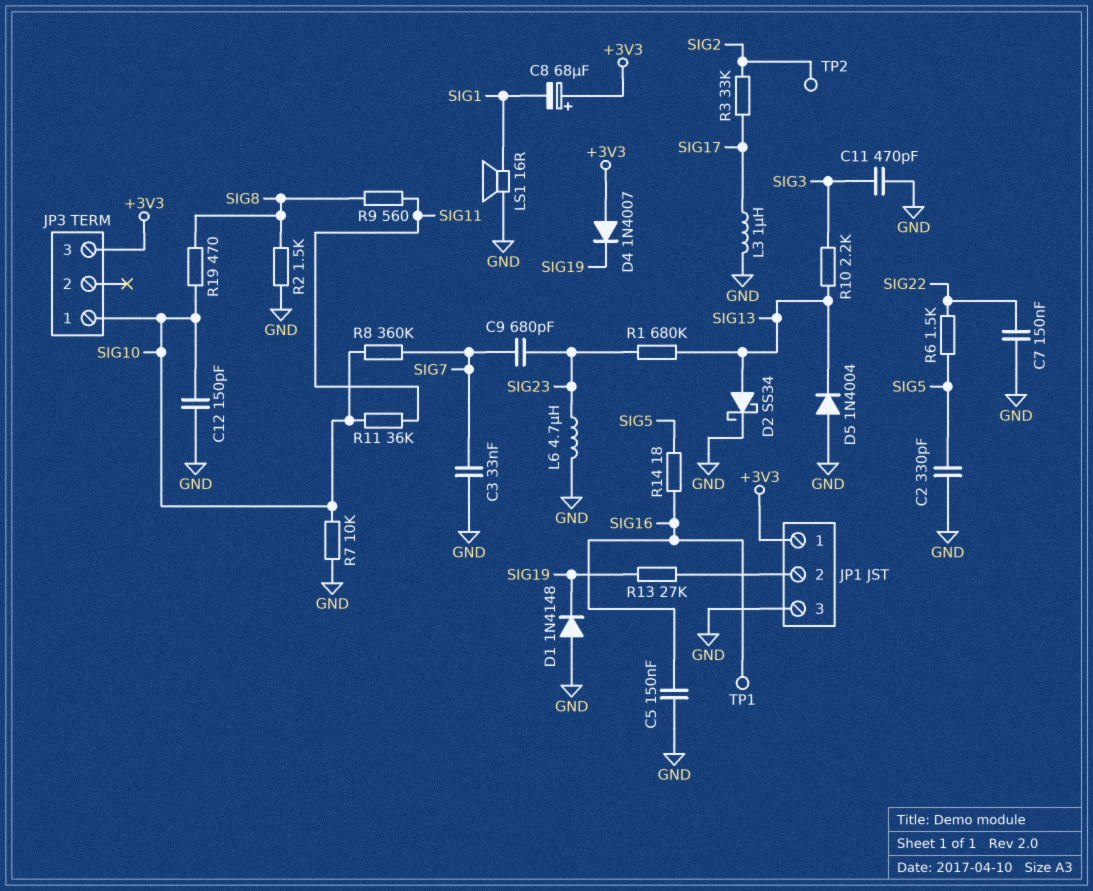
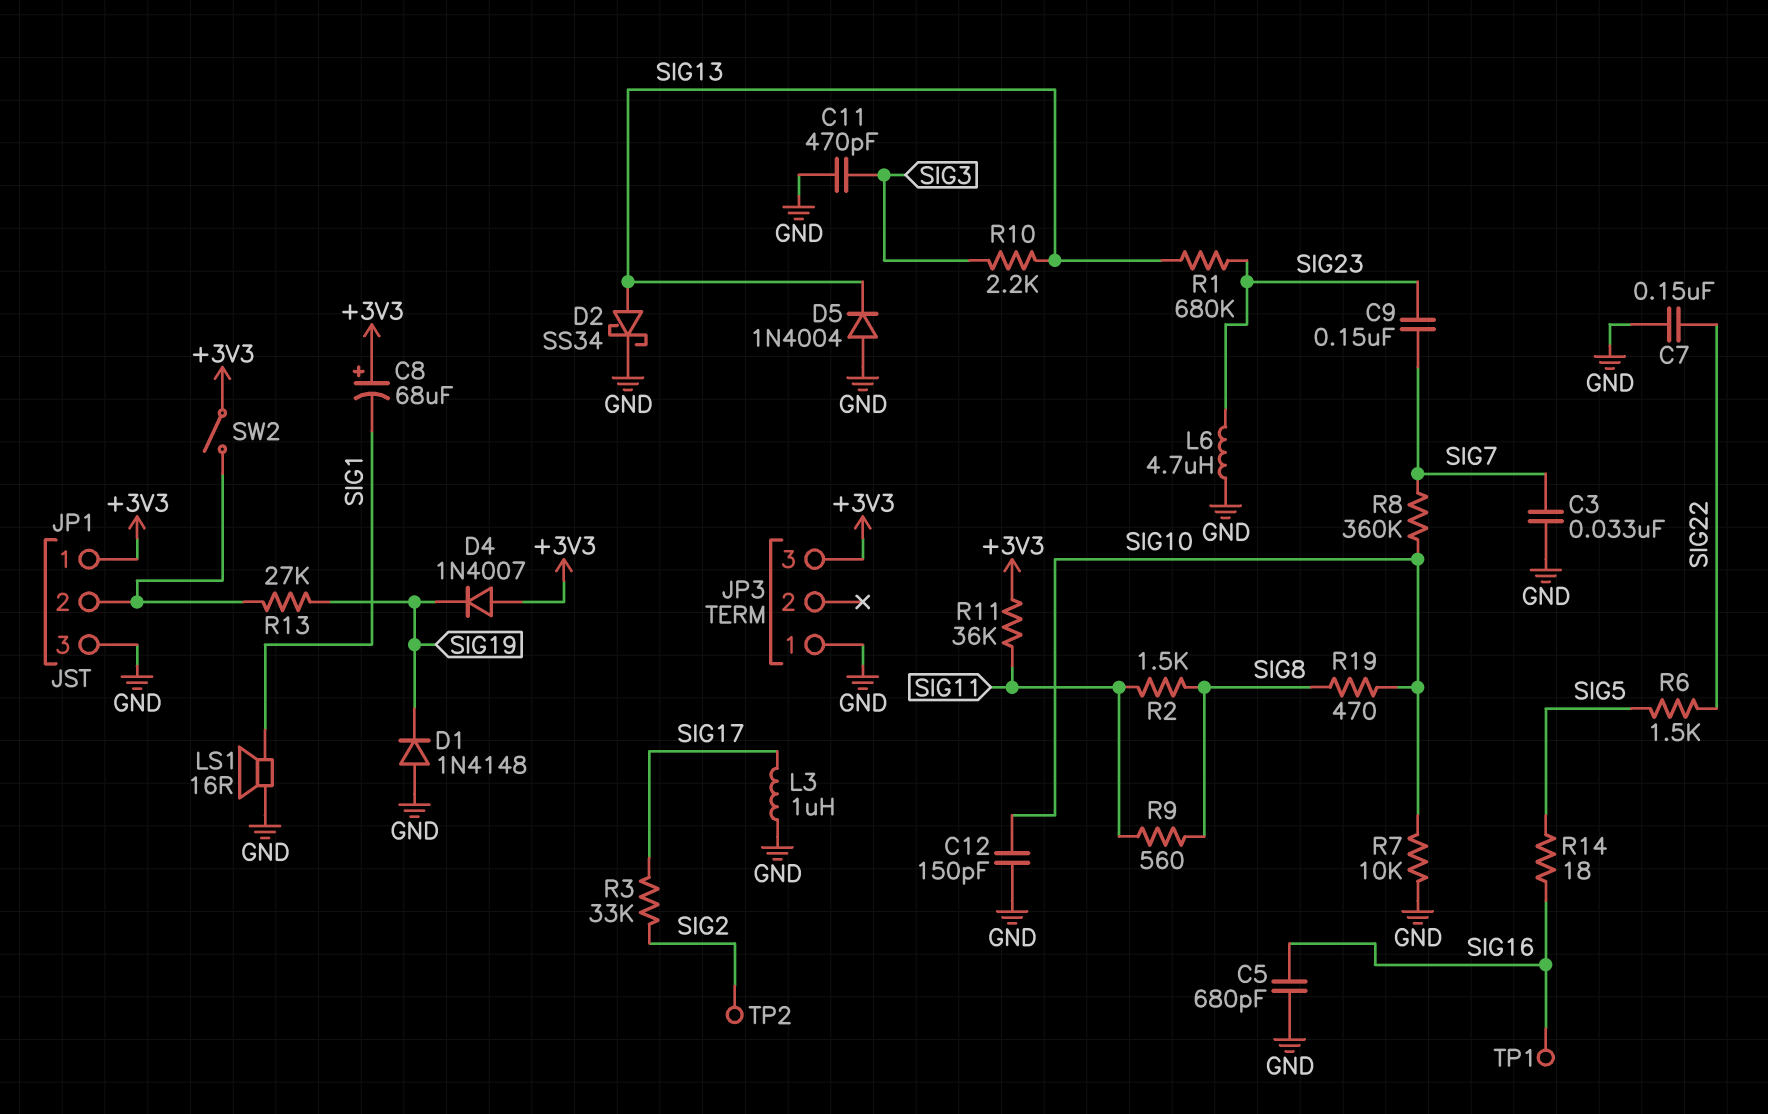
C2: 330pF (GND, SIG5) -> none
C5: 150nF (GND, SIG16) -> 680pF (GND, SIG16)
C9: 680pF (SIG7, SIG23) -> 150nF (SIG7, SIG23)
JP3 pin 1: SIG10 -> GND
R2: 1.5k (GND, SIG8) -> 1.5k (SIG8, SIG11)
R11: 36k (SIG10, SIG11) -> 36k (+3V3, SIG11)
SW2: none -> switch (+3V3, JP1/2)

